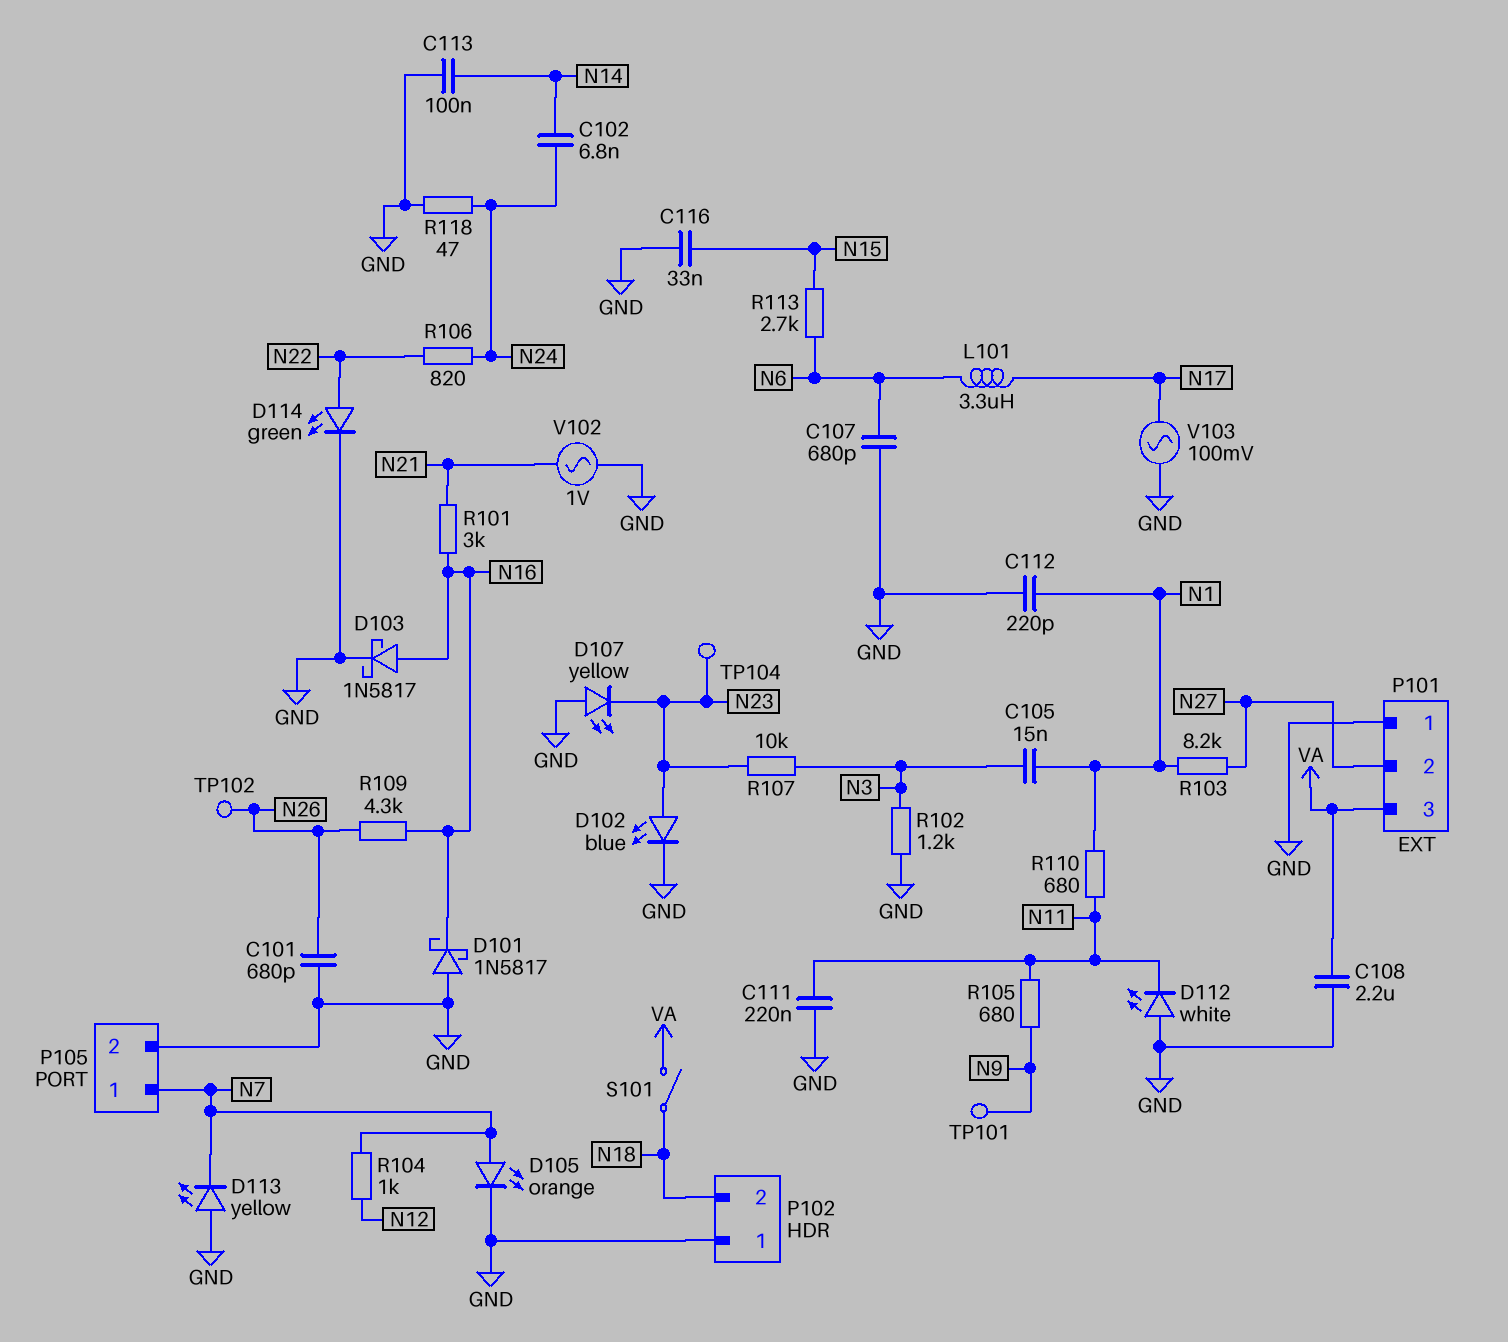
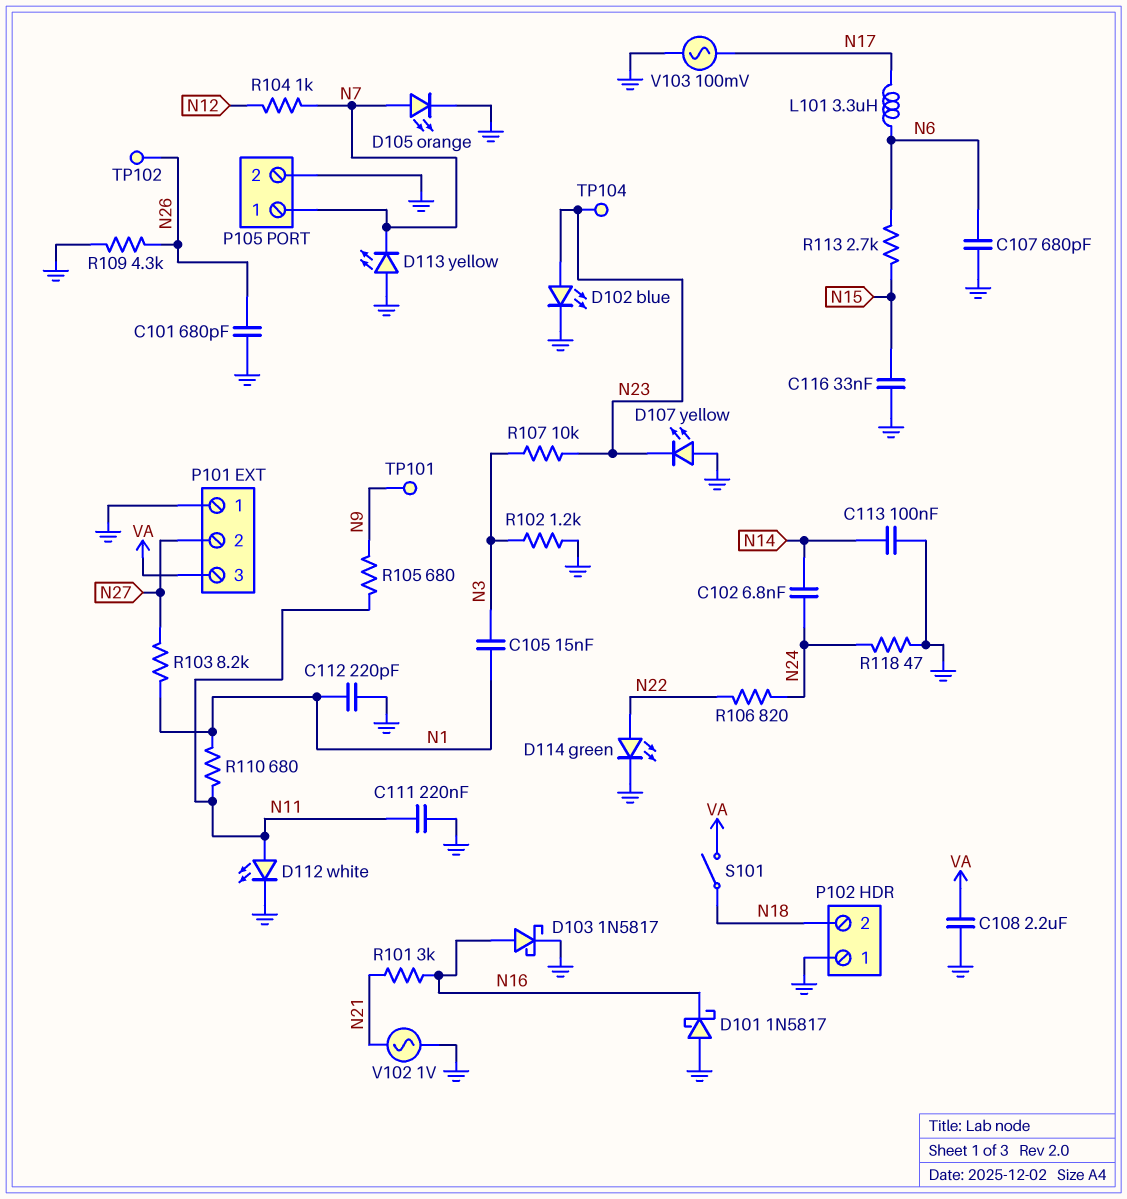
D112: LED white (A GND, K N11) -> LED white (A N11, K GND)
R109: 4.3k (N16, N26) -> 4.3k (GND, N26)

